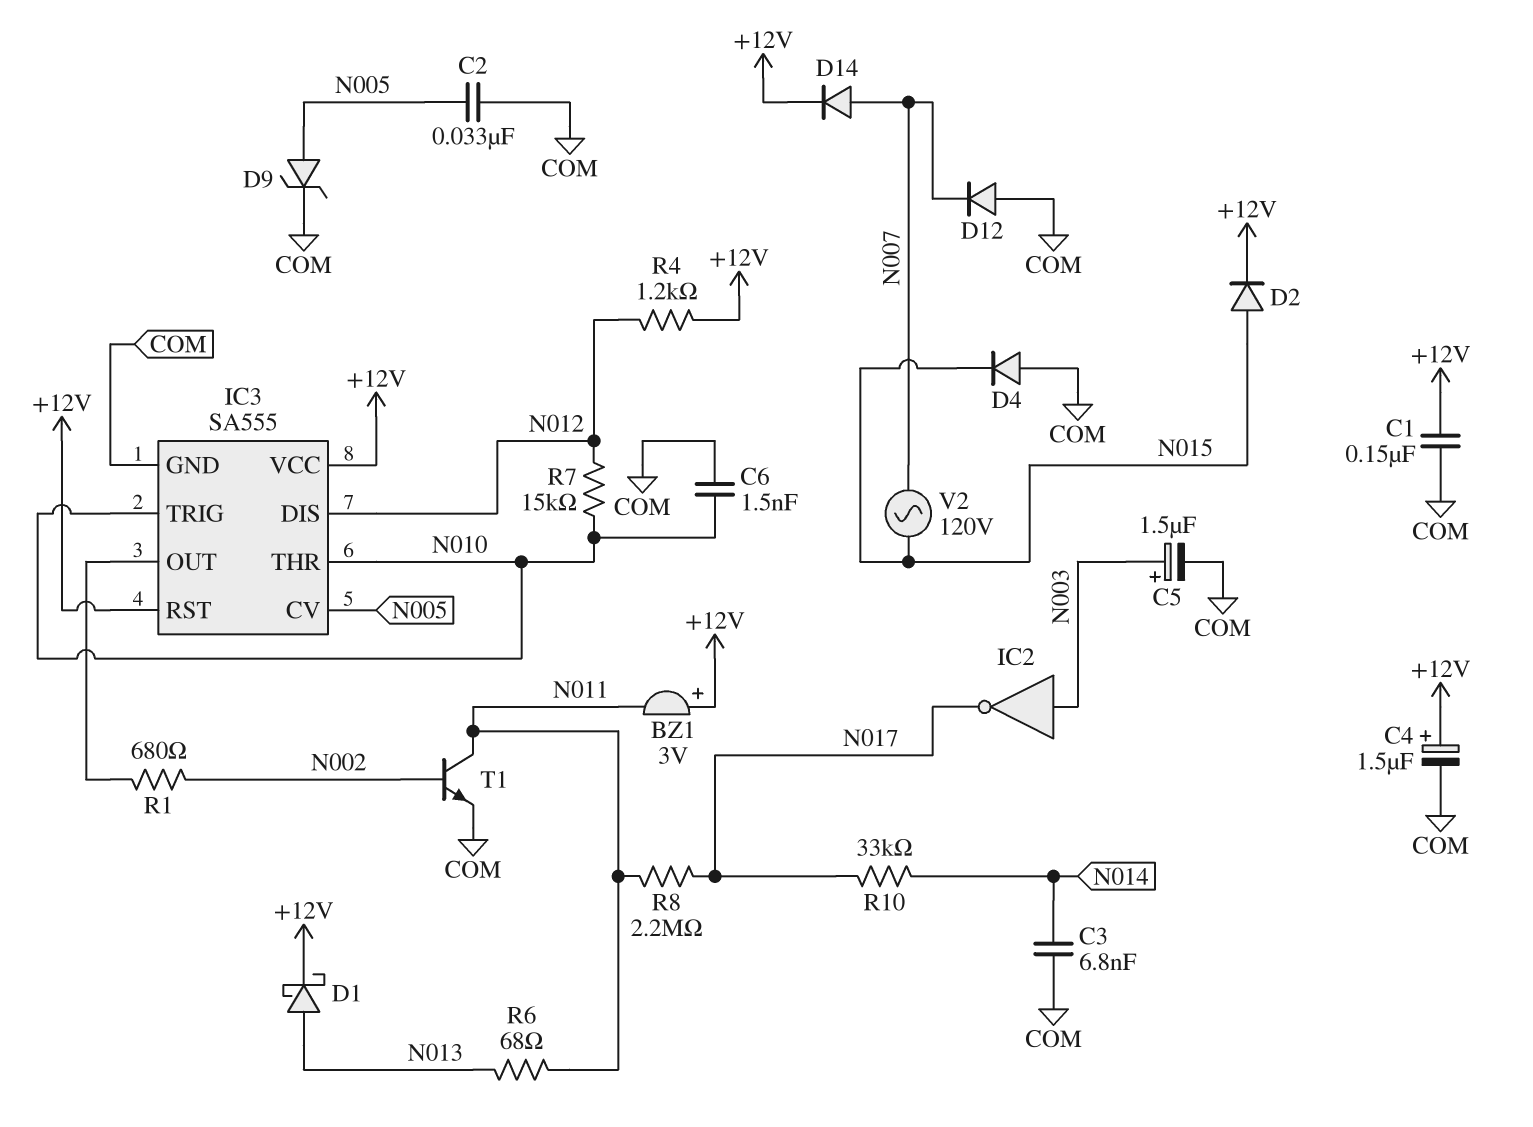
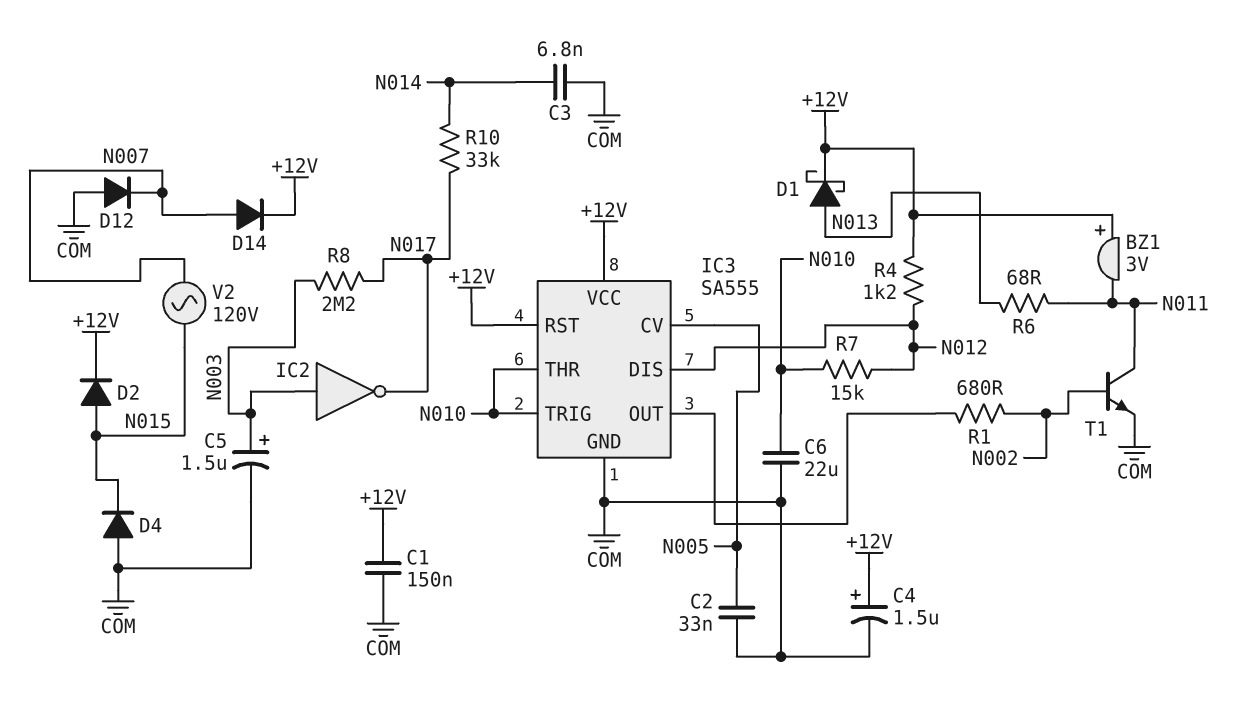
C6: 1.5nF (COM, N010) -> 22uF (COM, N010)
D9: zener (A N005, K COM) -> none
R8: 2.2M (N011, N017) -> 2.2M (N003, N017)

